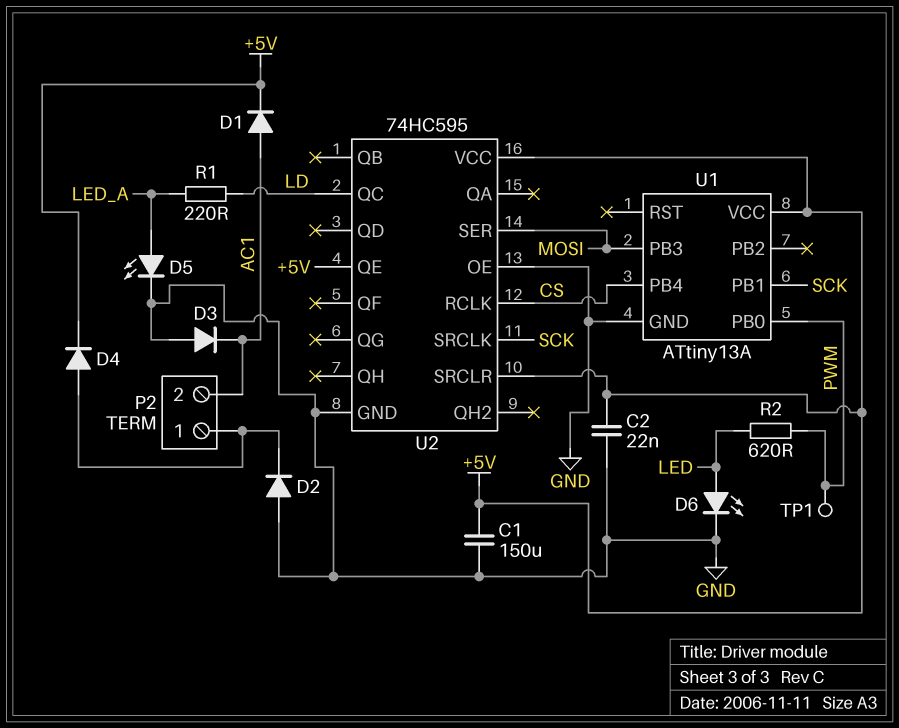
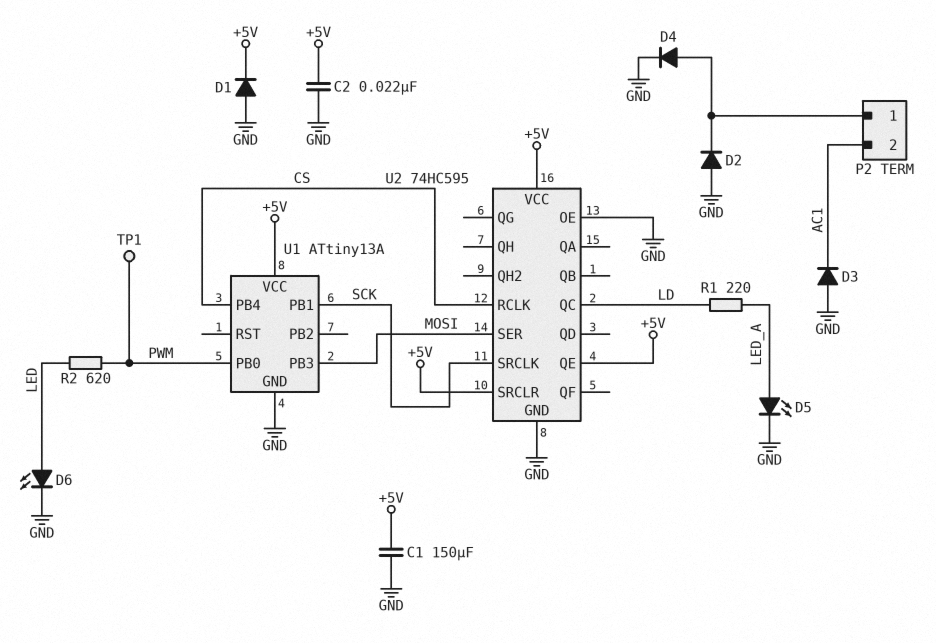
D1: diode (A AC1, K +5V) -> diode (A GND, K +5V)
D4: diode (A P2/1, K +5V) -> diode (A P2/1, K GND)

